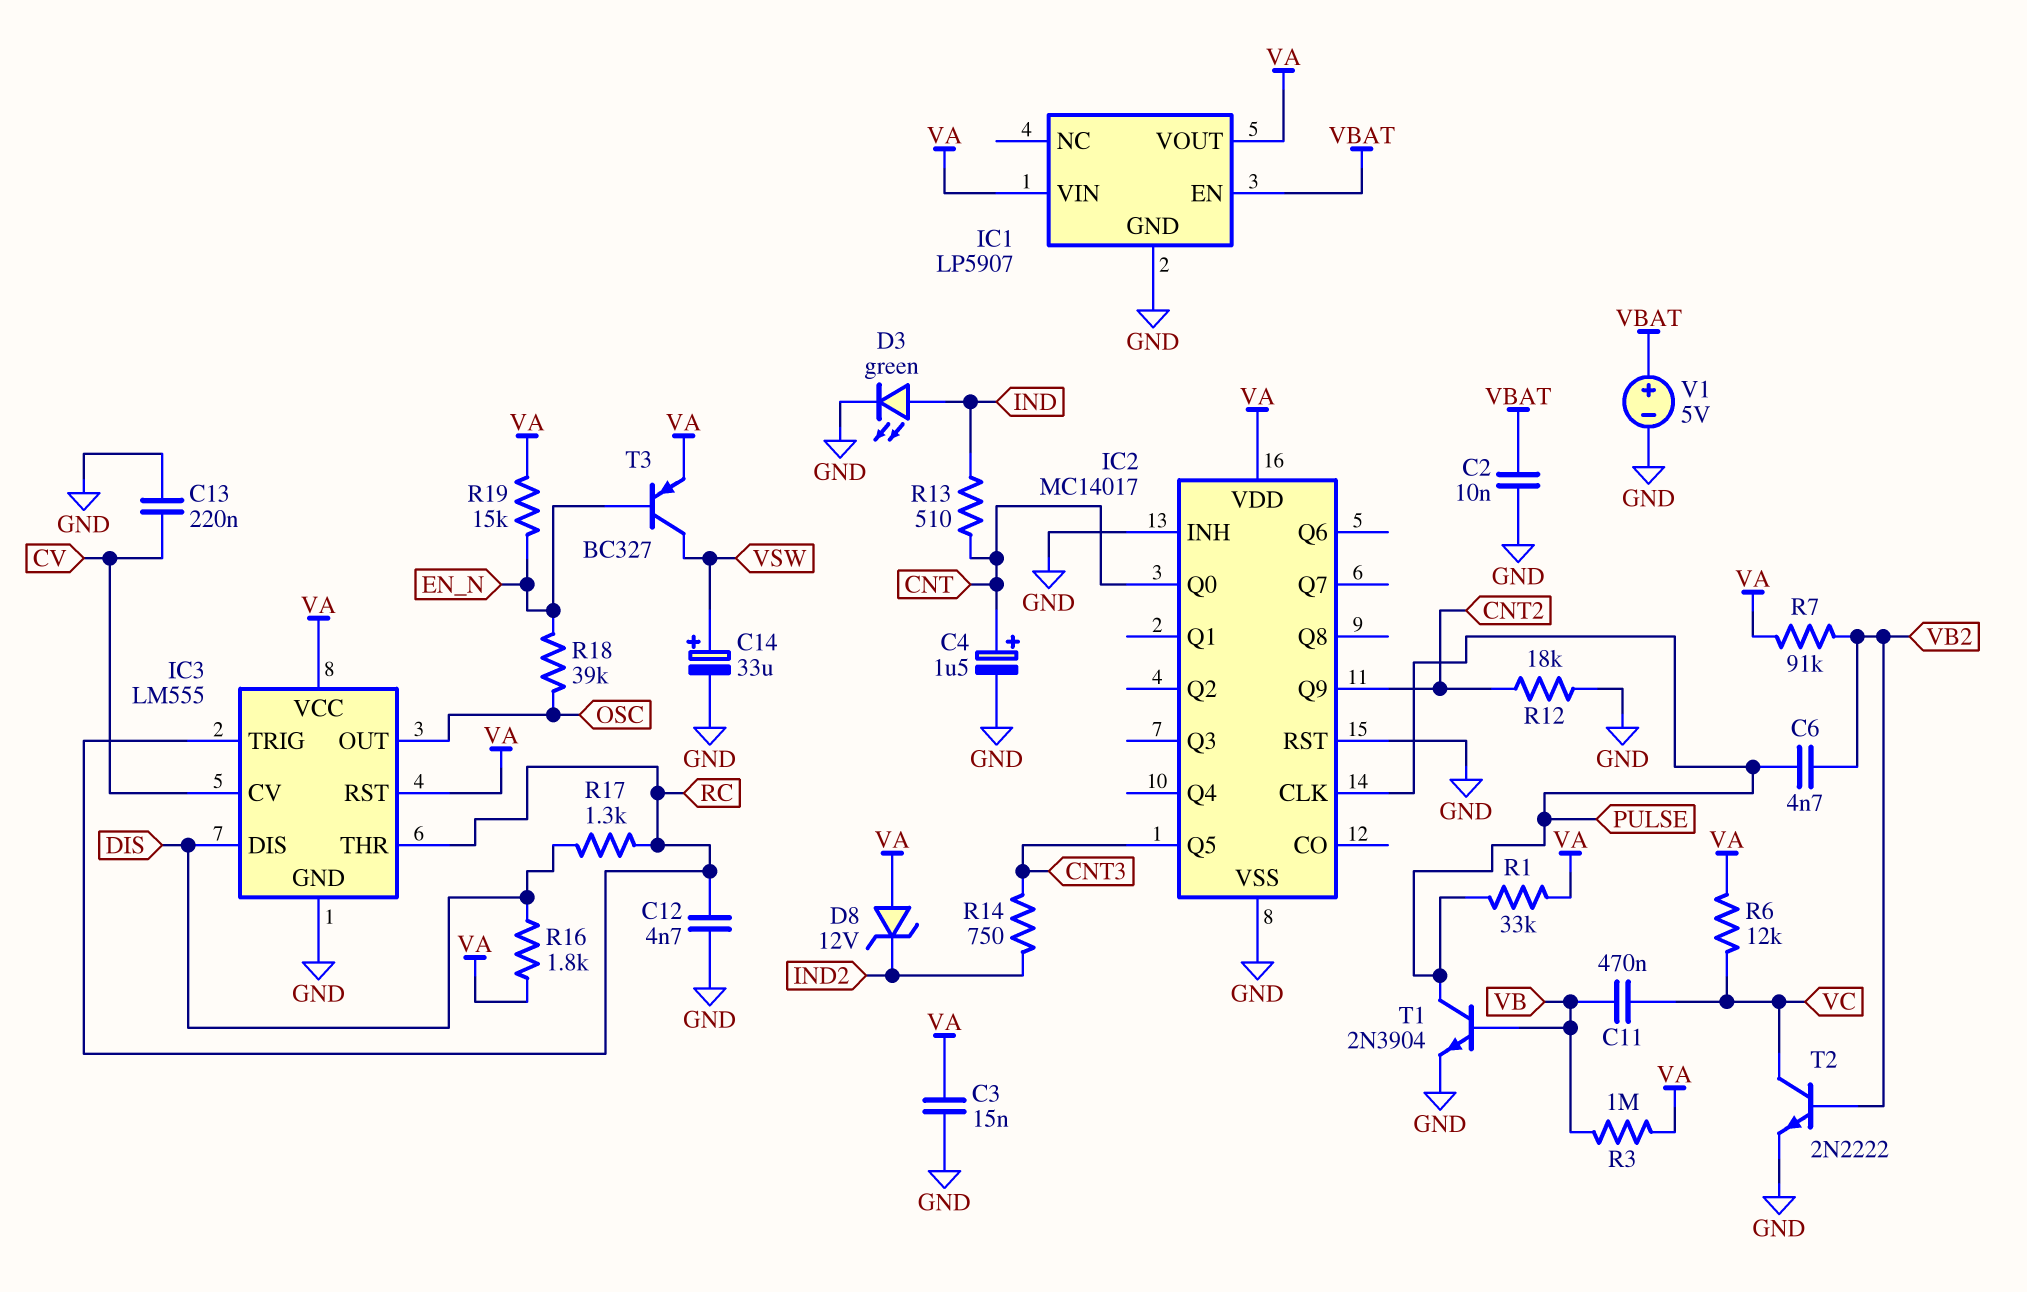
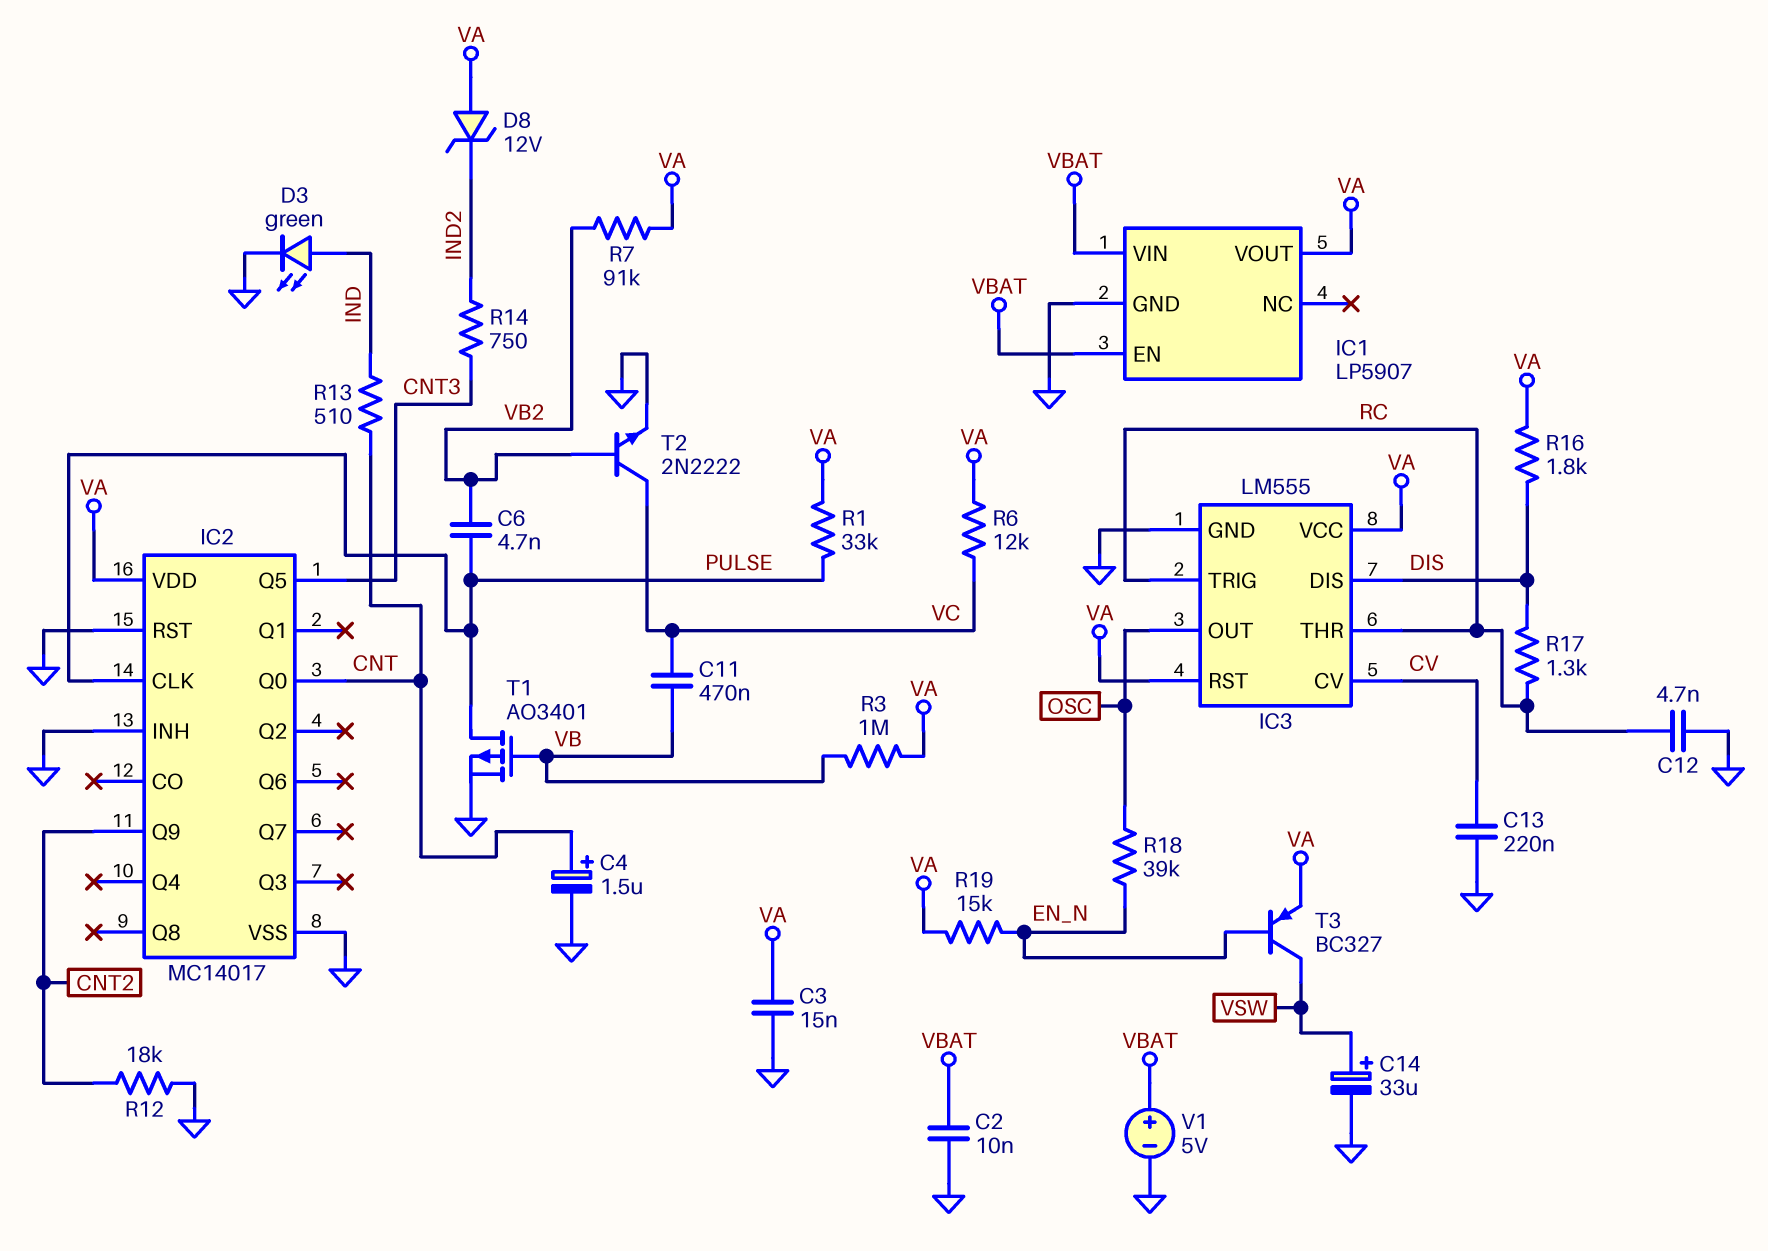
IC1 pin VIN: VA -> VBAT
T1: NPN 2N3904 (B VB, C PULSE, E GND) -> PMOS AO3401 (G VB, D PULSE, S GND)

